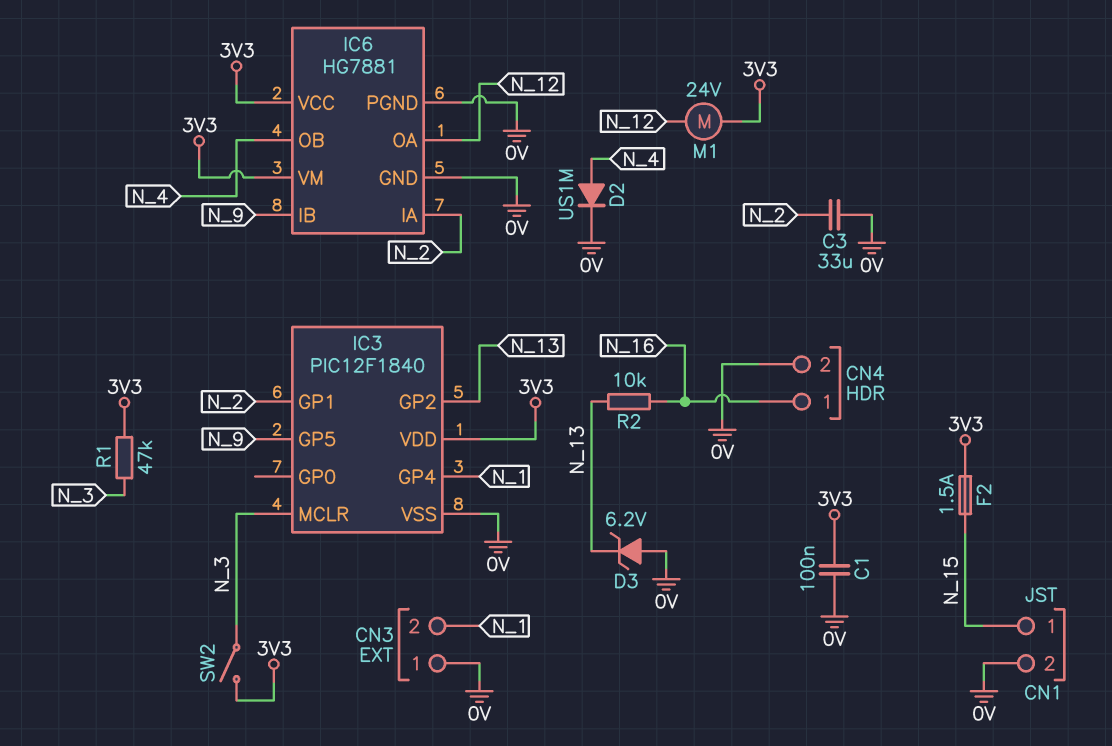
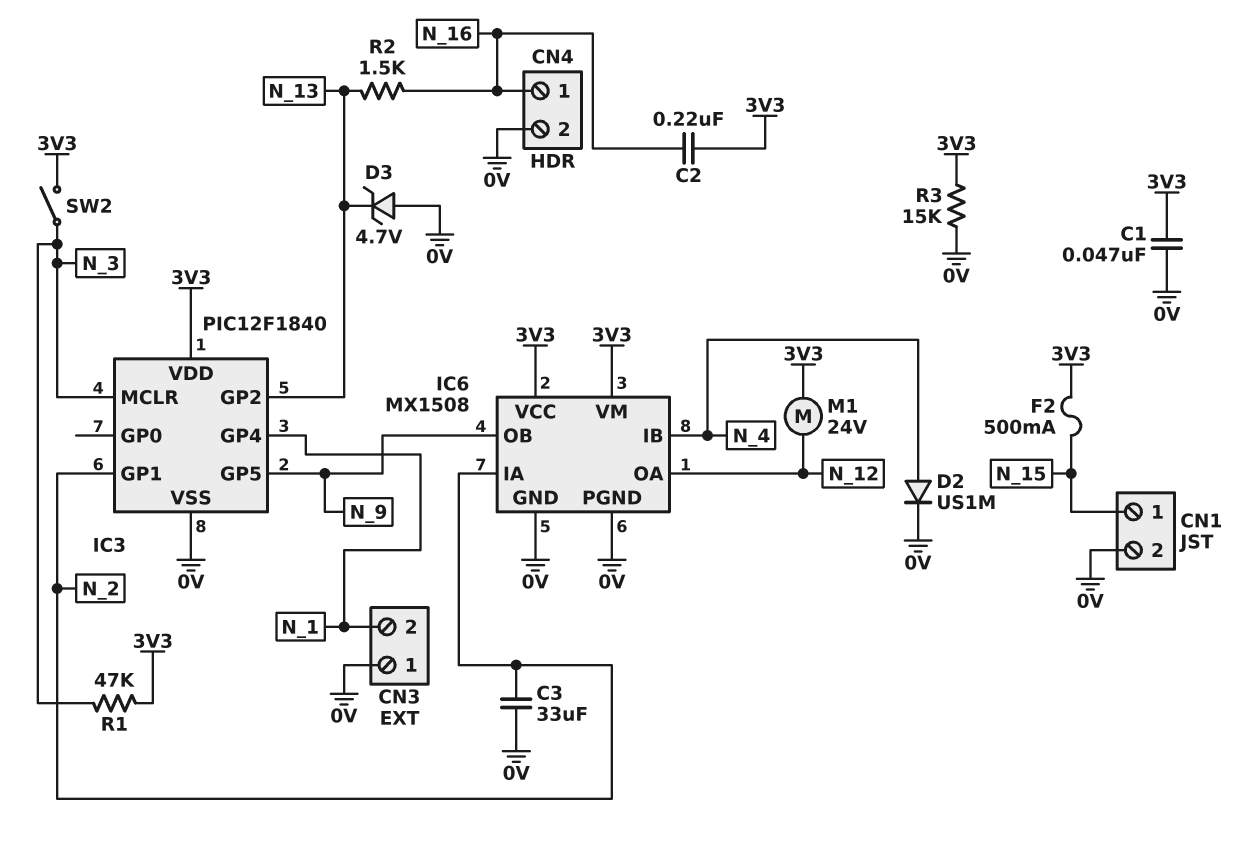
C1: 100nF (0V, 3V3) -> 47nF (0V, 3V3)
C2: none -> 220nF (3V3, N_16)
D3: zener 6.2V (A 0V, K N_13) -> zener 4.7V (A 0V, K N_13)
F2: 1.5A (3V3, N_15) -> 500mA (3V3, N_15)
IC6: HG7881 -> MX1508
IC6 pin IB: N_9 -> N_4
IC6 pin OB: N_4 -> N_9
R2: 10k (N_13, N_16) -> 1.5k (N_13, N_16)
R3: none -> 15k (0V, 3V3)

